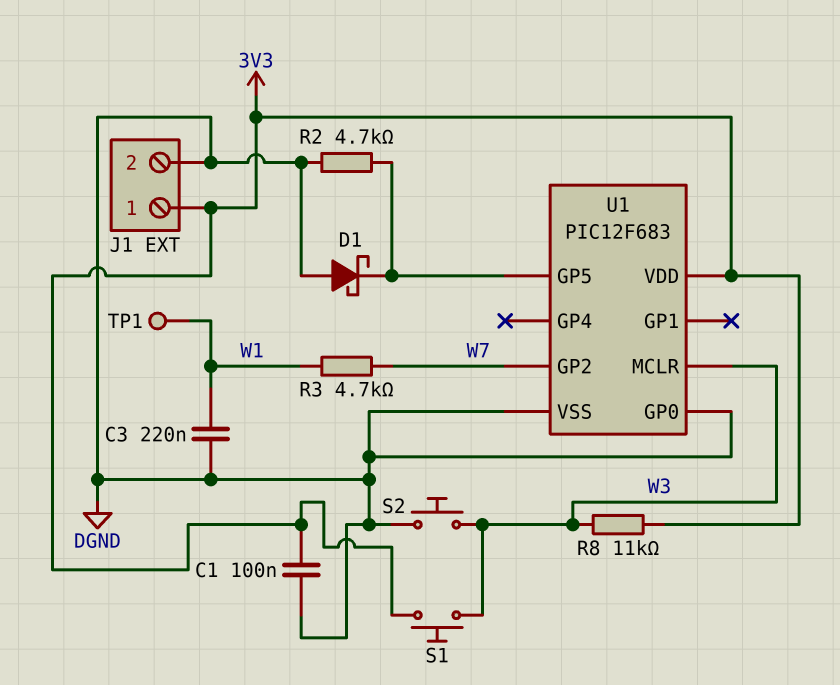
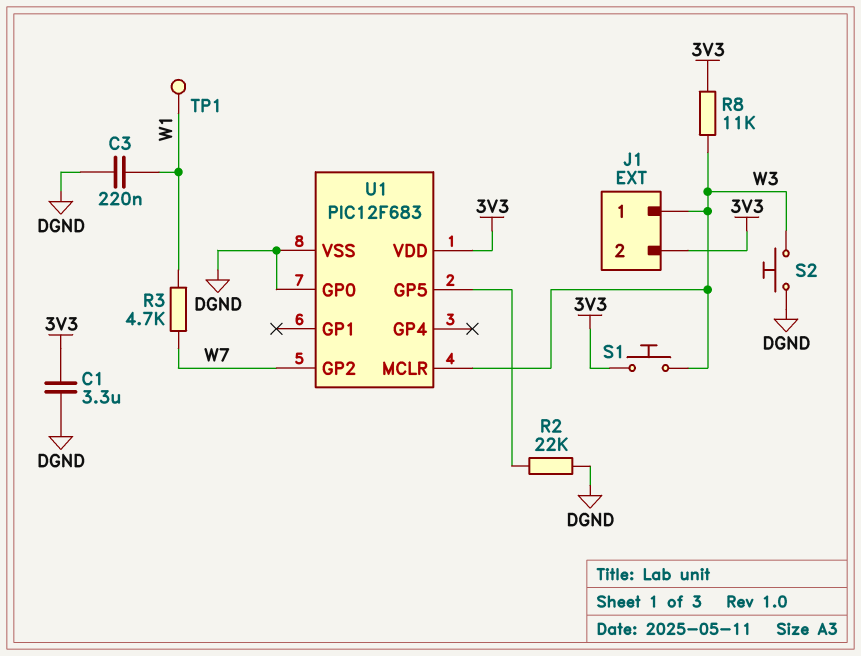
C1: 100nF (3V3, DGND) -> 3.3uF (3V3, DGND)
D1: schottky (A DGND, K U1/GP5) -> none
J1 pin 1: 3V3 -> W3
J1 pin 2: DGND -> 3V3
R2: 4.7k (DGND, U1/GP5) -> 22k (DGND, U1/GP5)

